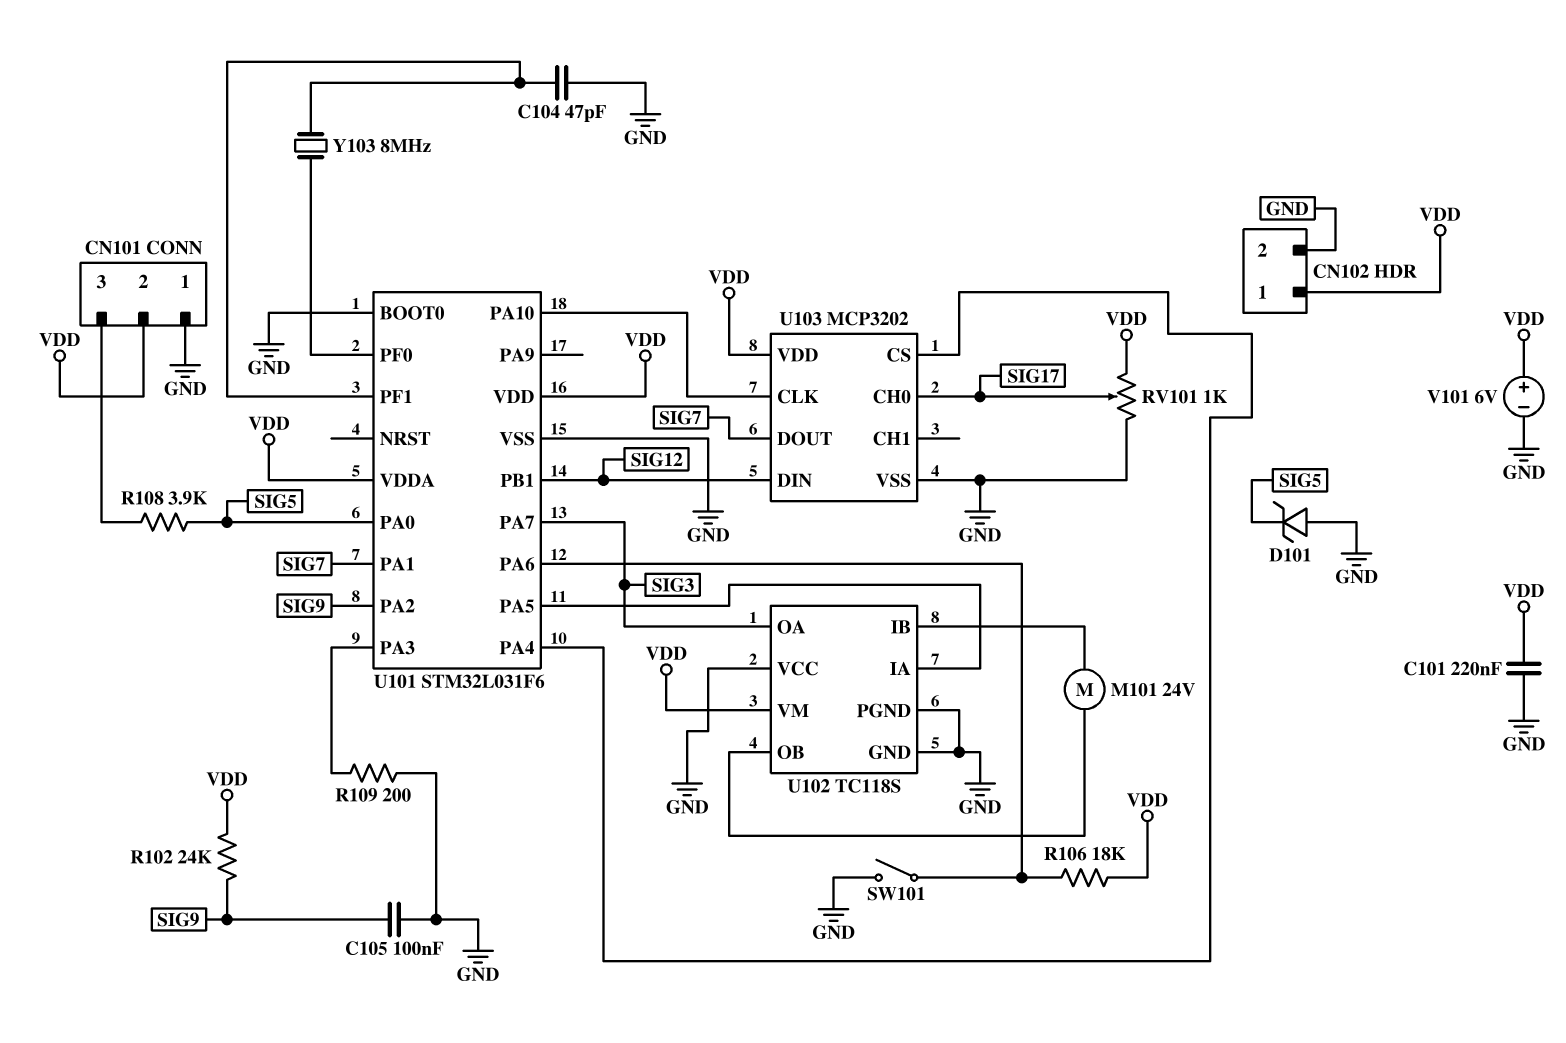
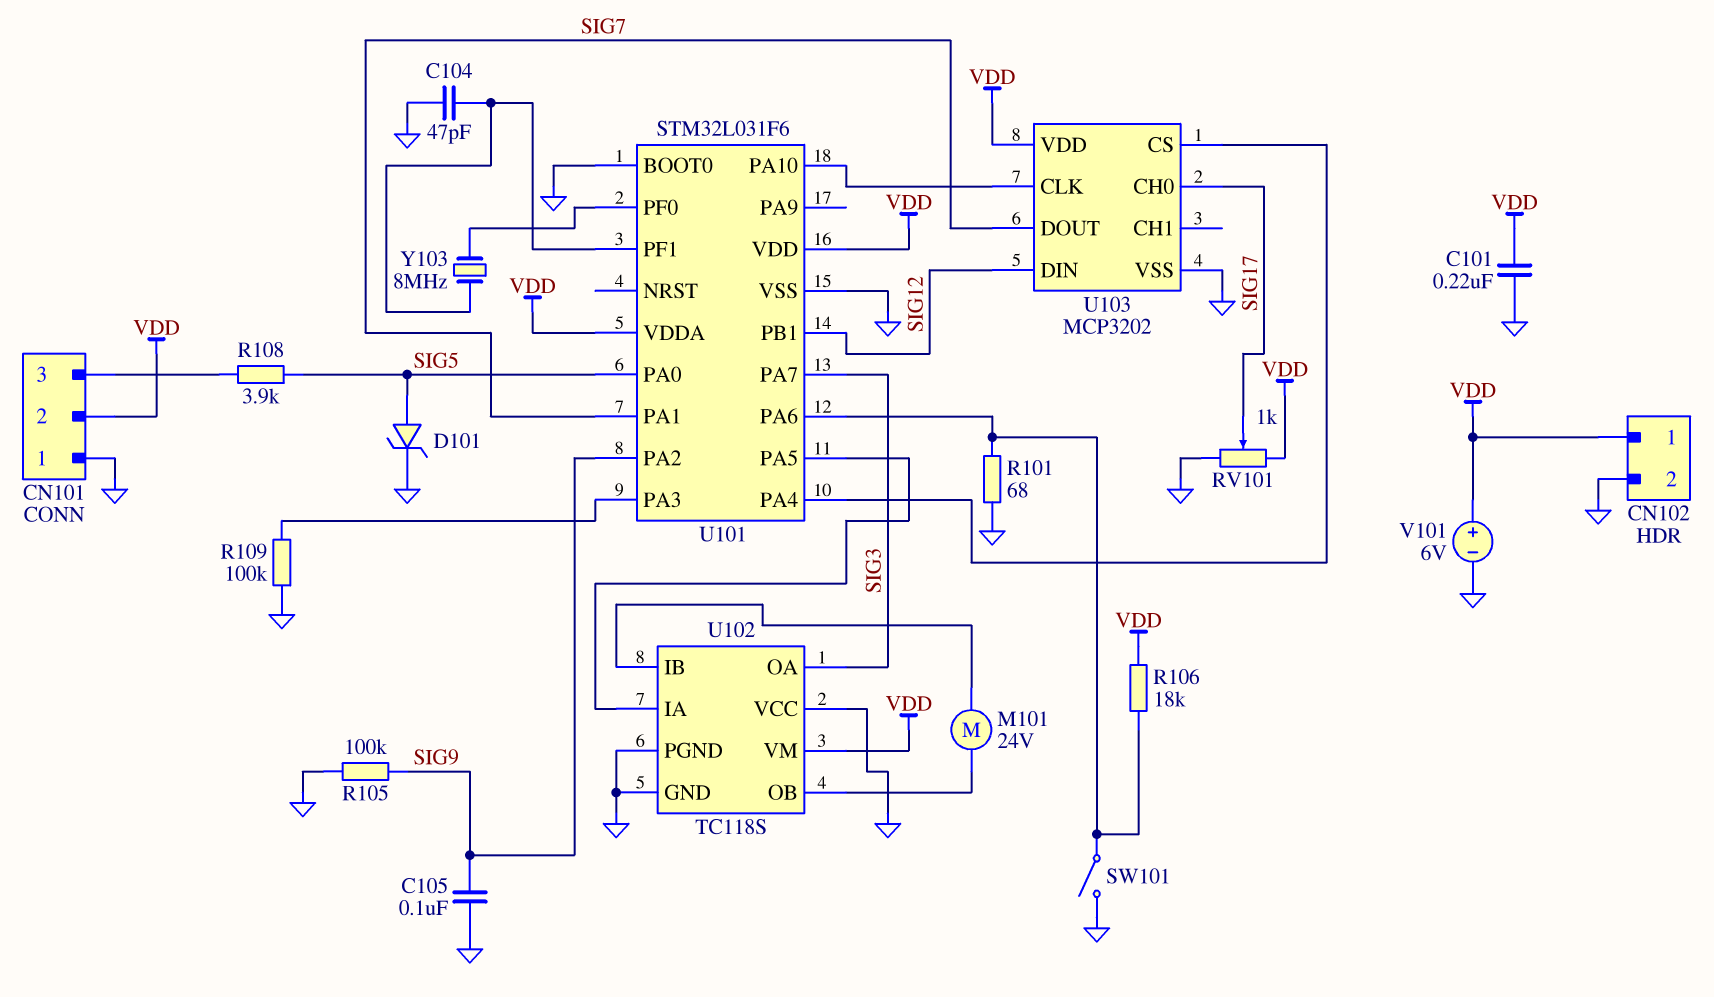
D101: zener (A GND, K SIG5) -> zener (A SIG5, K GND)
R101: none -> 68 (GND, U101/PA6)
R102: 24k (SIG9, VDD) -> none
R105: none -> 100k (GND, SIG9)
R109: 200 (GND, U101/PA3) -> 100k (GND, U101/PA3)

